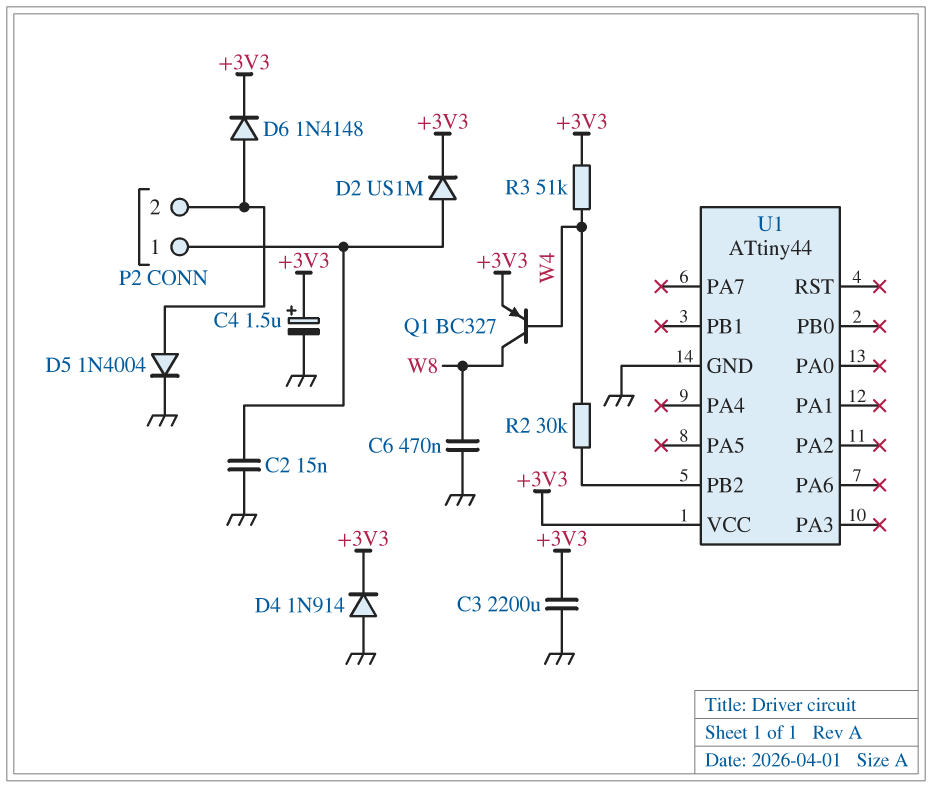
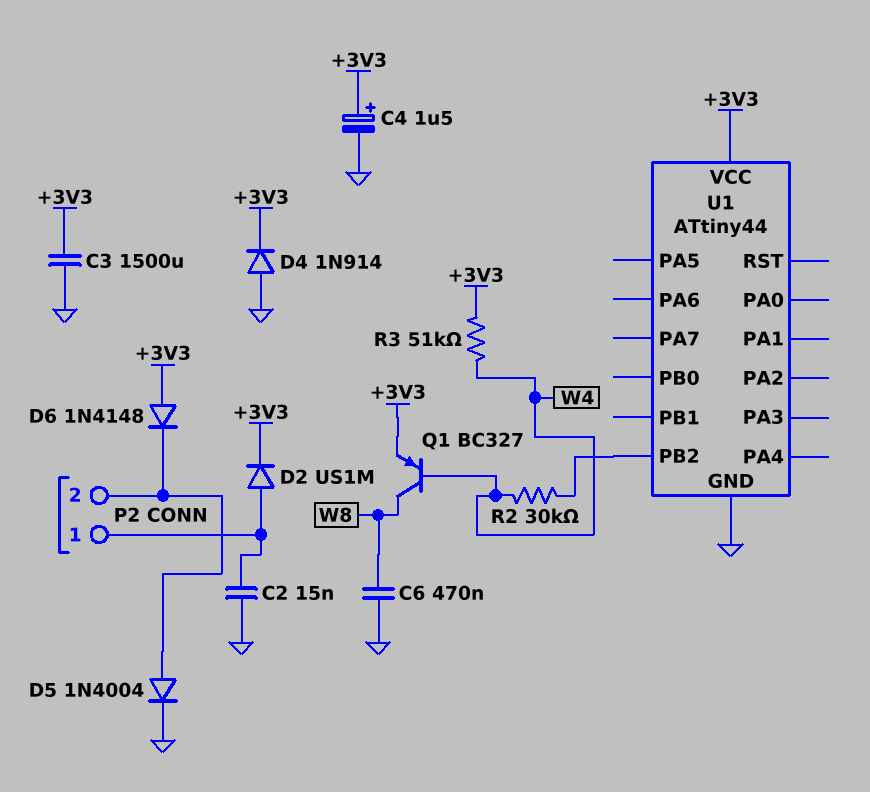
C3: 2200uF (+3V3, GND) -> 1500uF (+3V3, GND)
D6: diode 1N4148 (A P2/2, K +3V3) -> diode 1N4148 (A +3V3, K P2/2)

